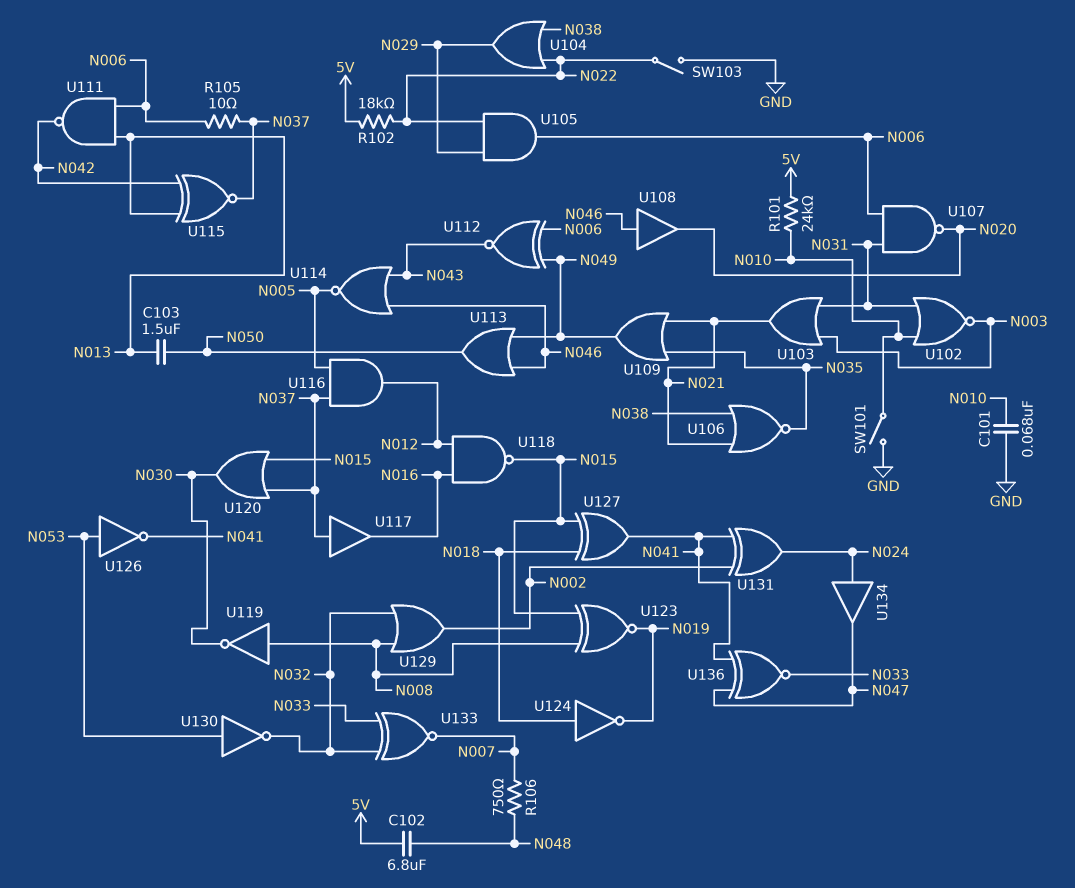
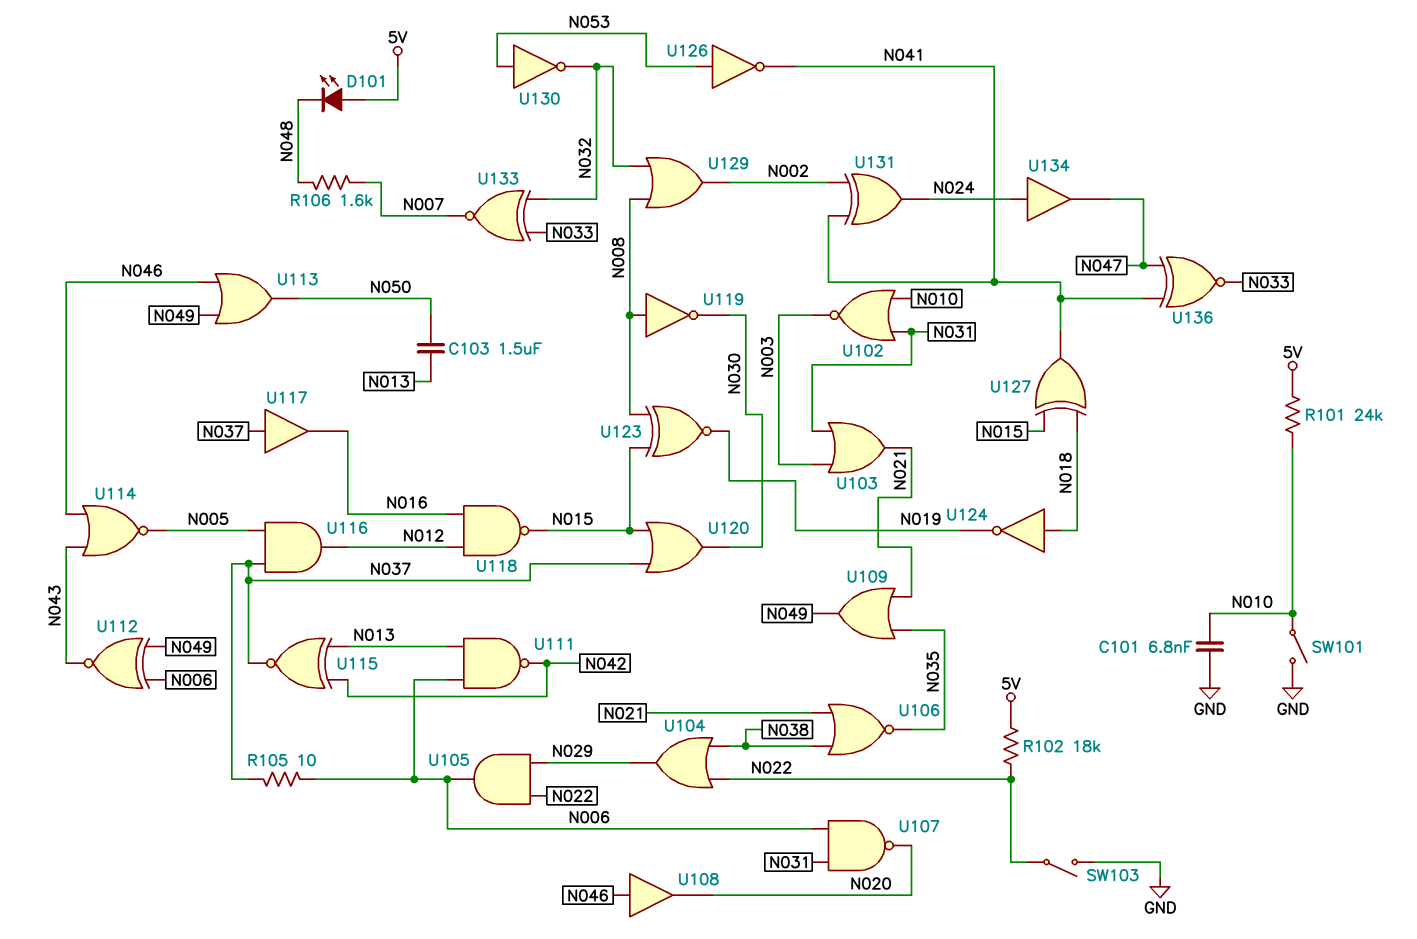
C101: 68nF (GND, N010) -> 6.8nF (GND, N010)
C102: 6.8uF (5V, N048) -> none
D101: none -> LED (A 5V, K N048)
R106: 750 (N007, N048) -> 1.6k (N007, N048)

